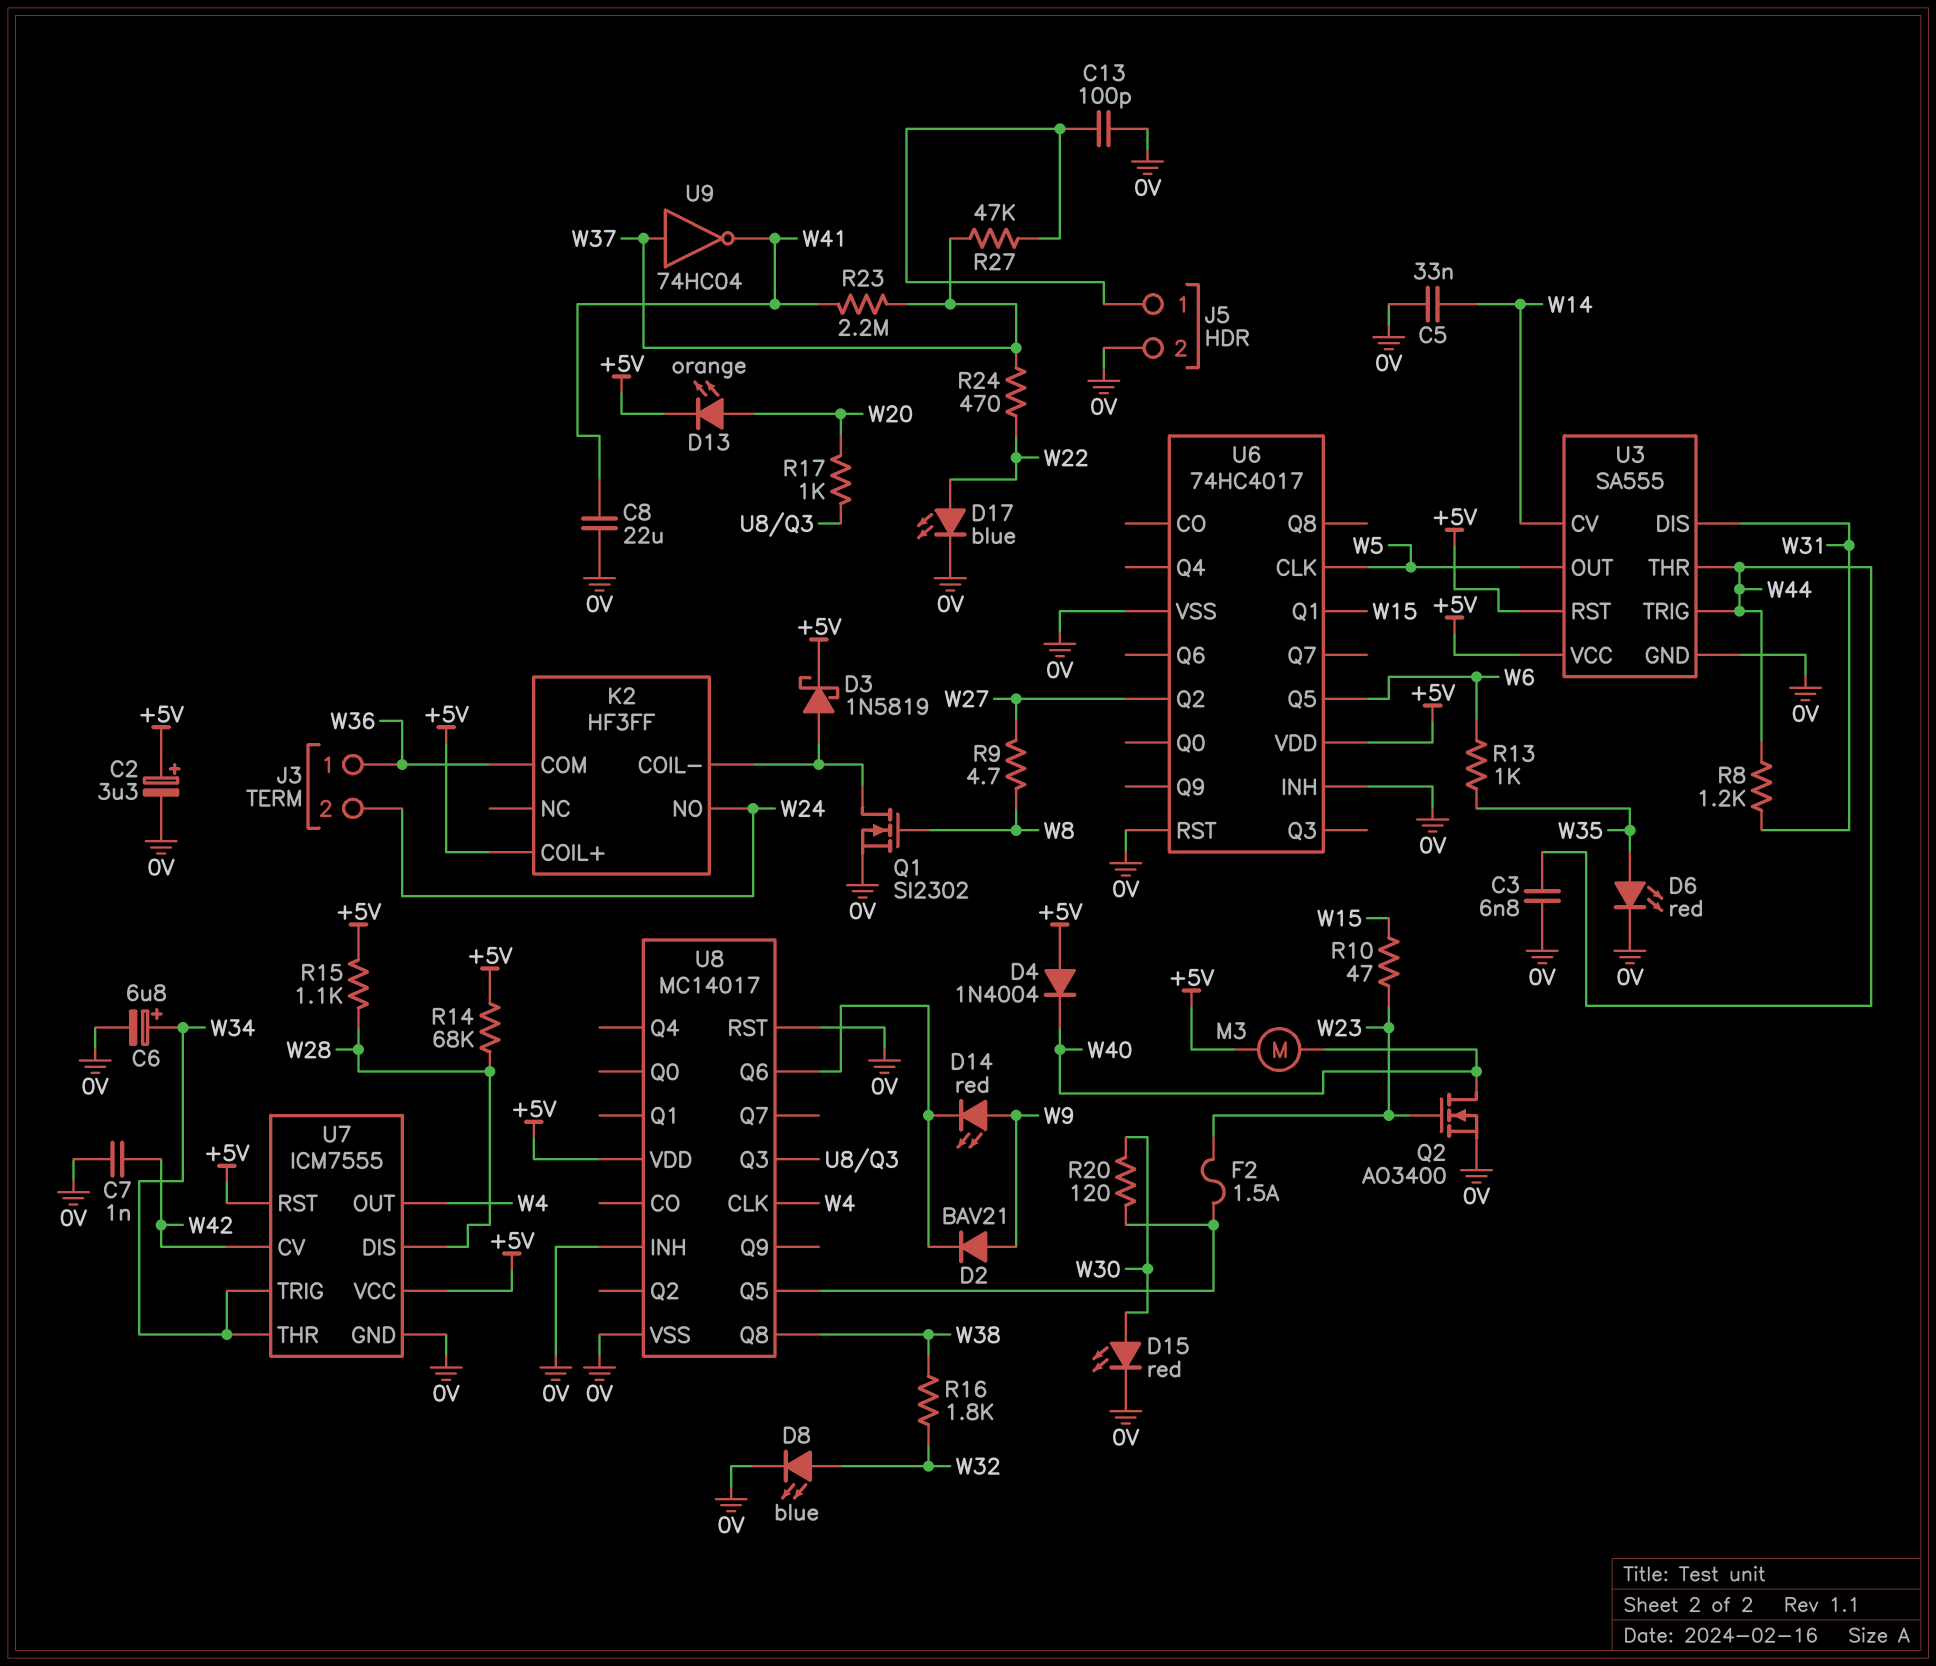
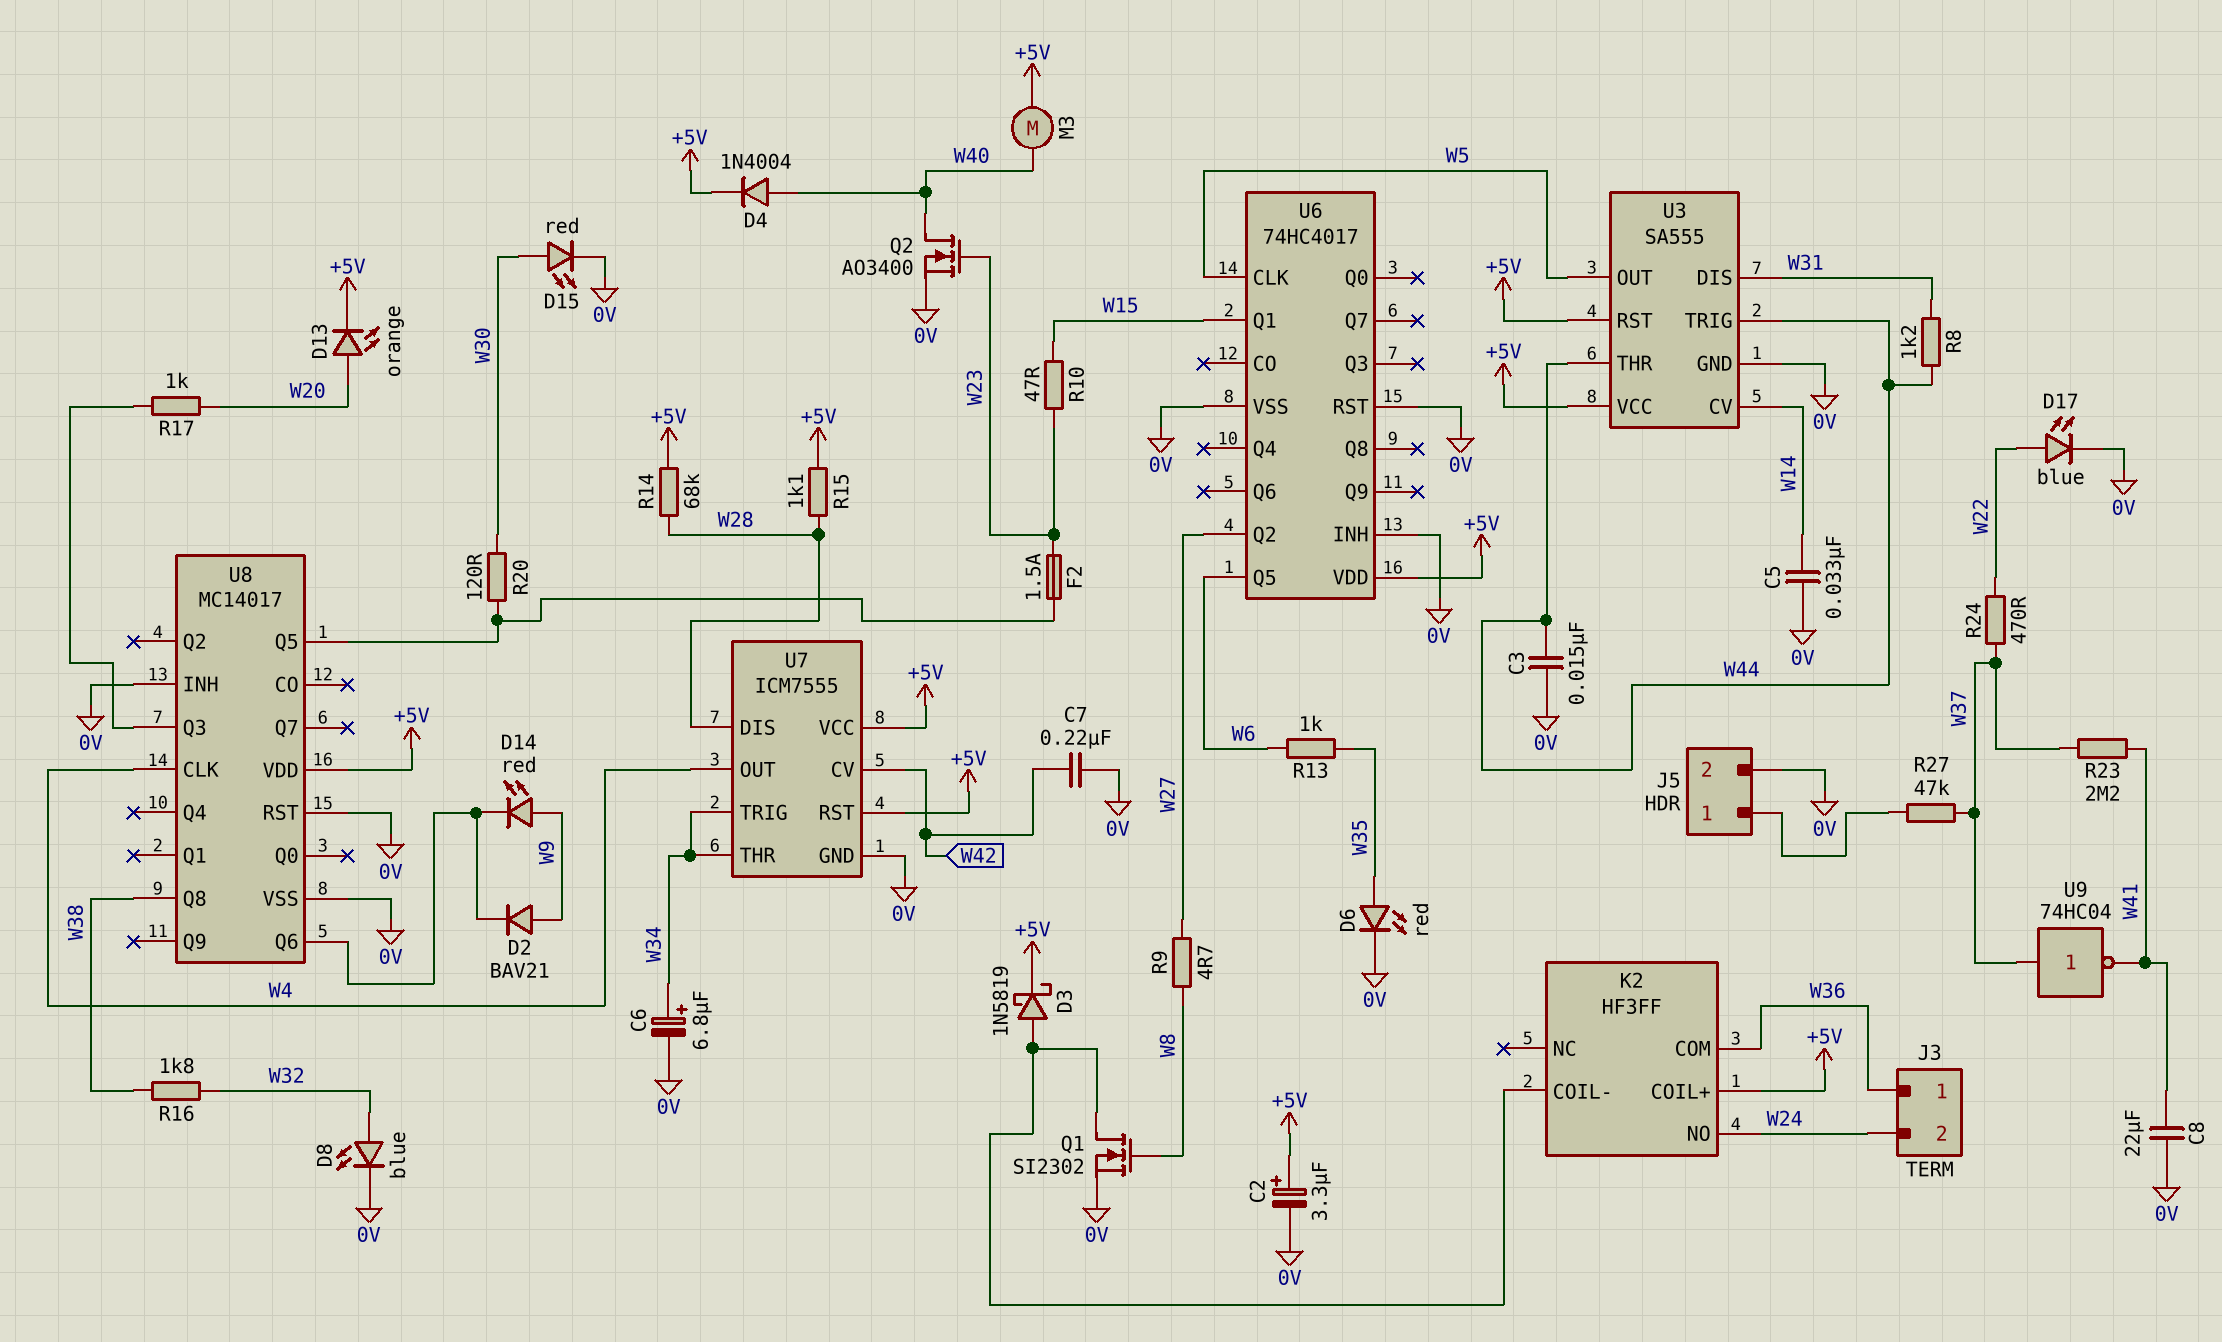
C3: 6.8nF (0V, W44) -> 15nF (0V, W44)
C7: 1nF (0V, W42) -> 220nF (0V, W42)
C13: 100pF (0V, J5/1) -> none
D4: diode 1N4004 (A +5V, K W40) -> diode 1N4004 (A W40, K +5V)

